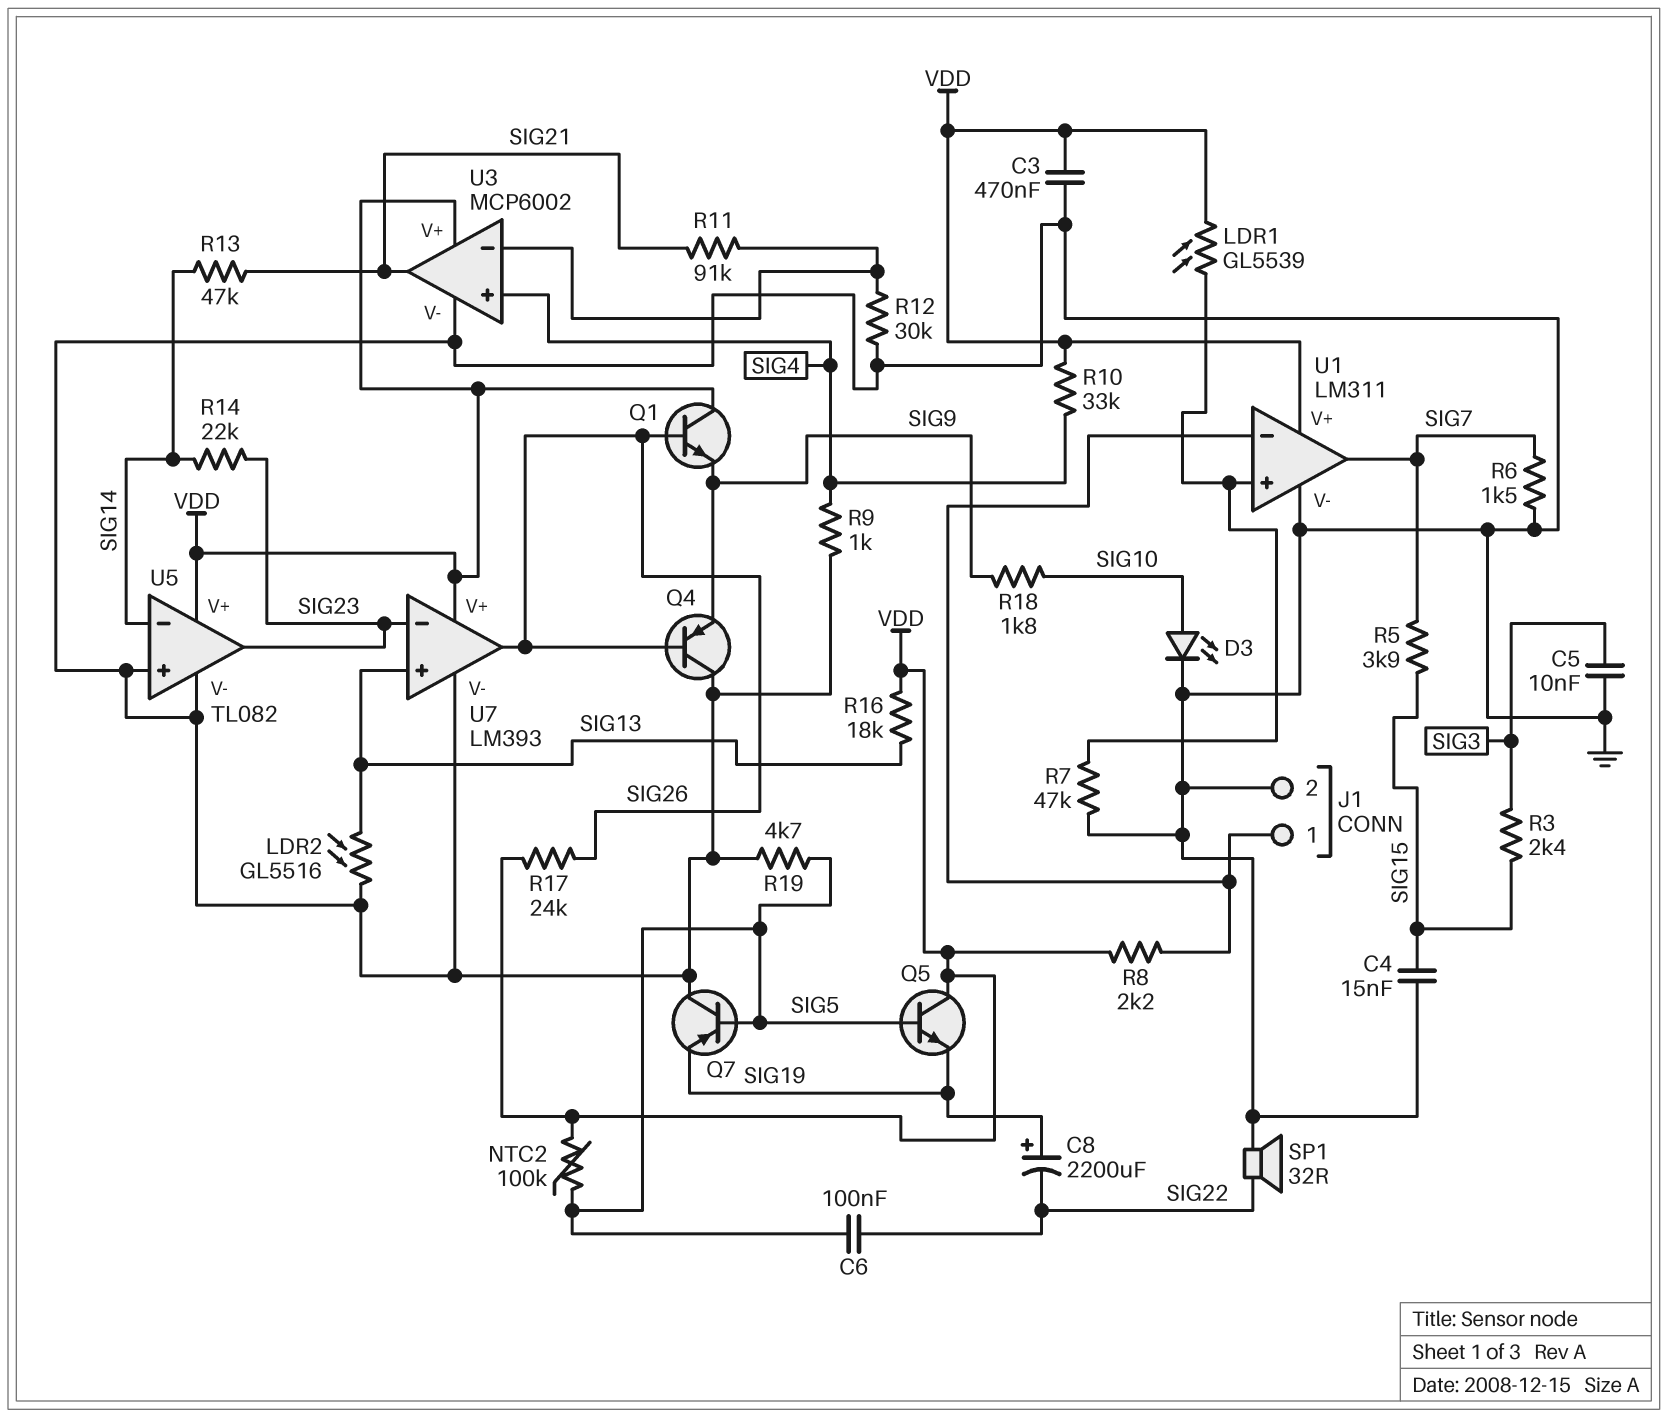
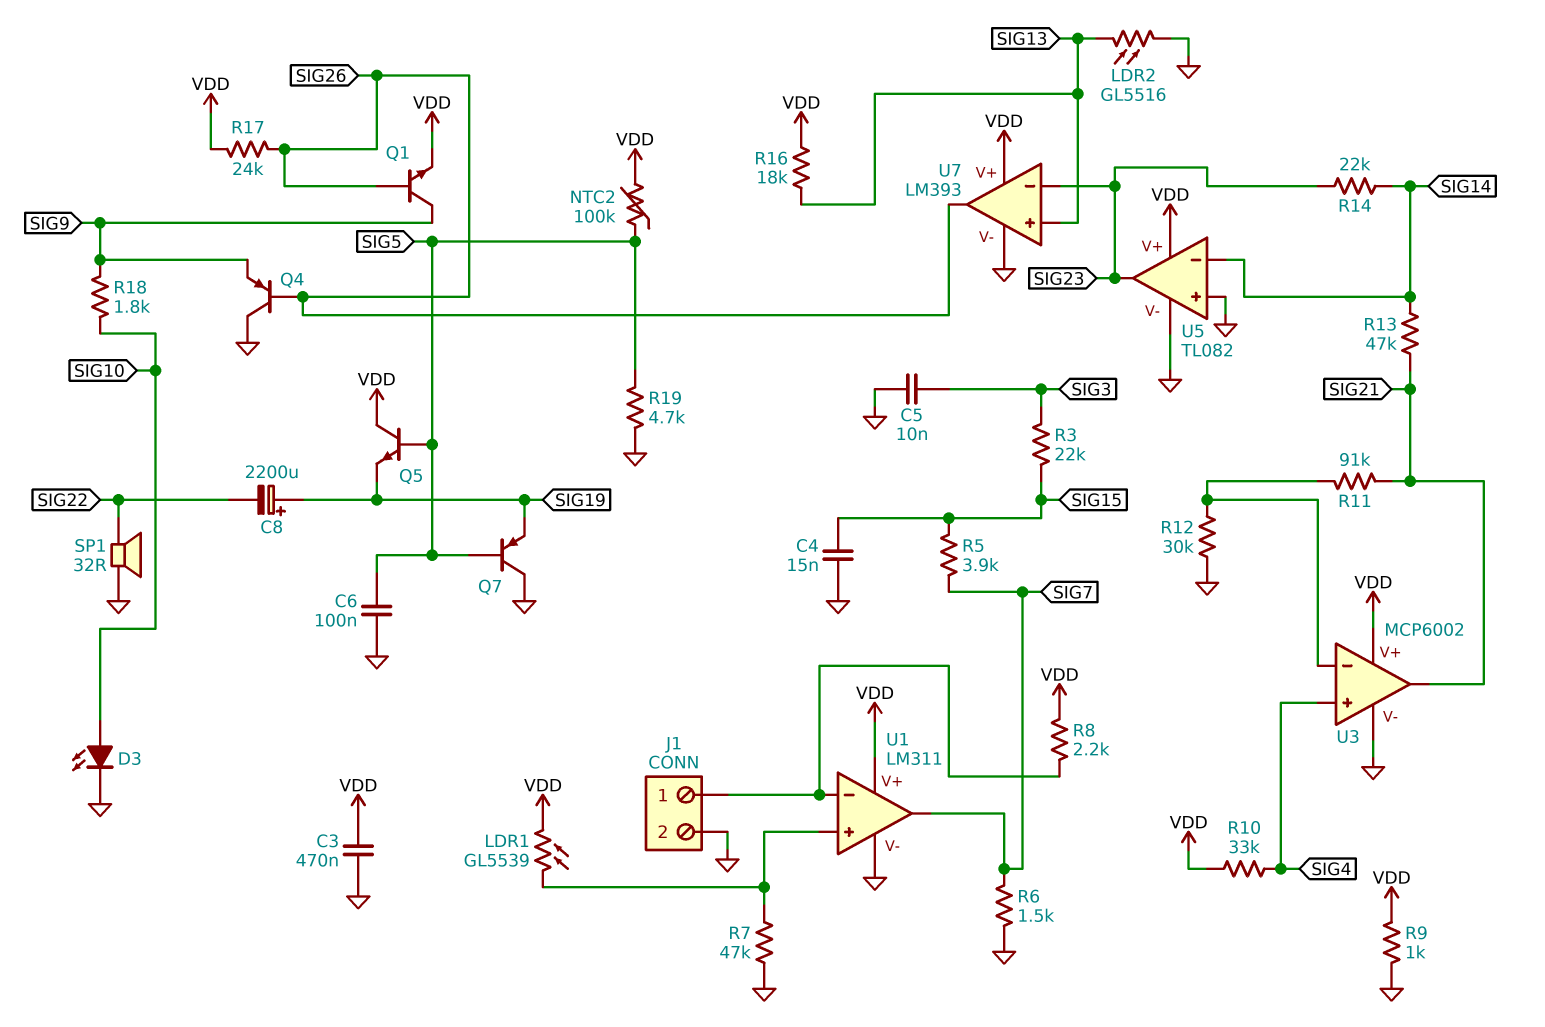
C6: 100nF (SIG5, SIG22) -> 100nF (GND, SIG5)
Q1: NPN (B SIG26, C VDD, E SIG9) -> NPN (B SIG26, C SIG9, E VDD)
R3: 2.4k (SIG3, SIG15) -> 22k (SIG3, SIG15)
R9: 1k (GND, SIG4) -> 1k (GND, VDD)

